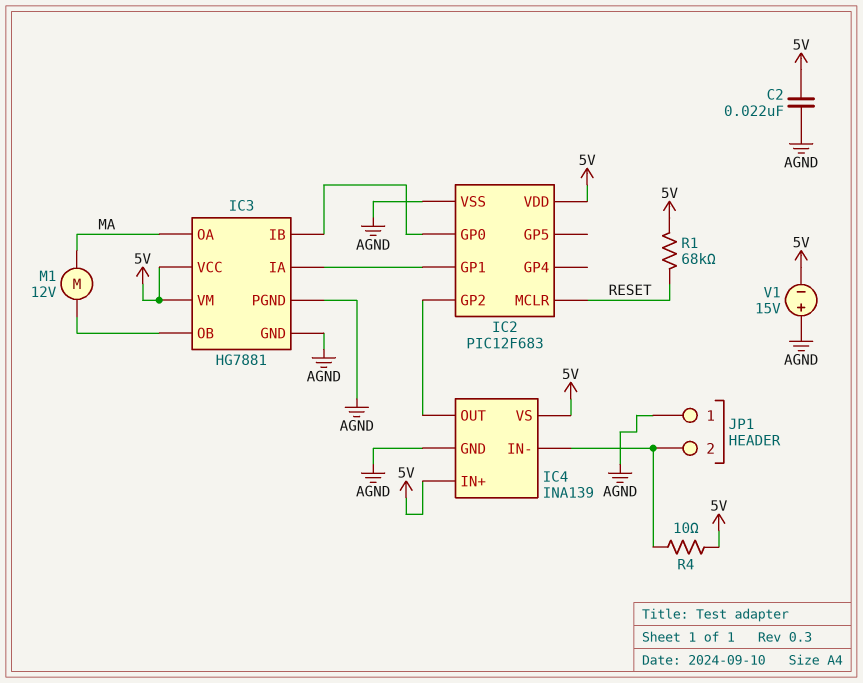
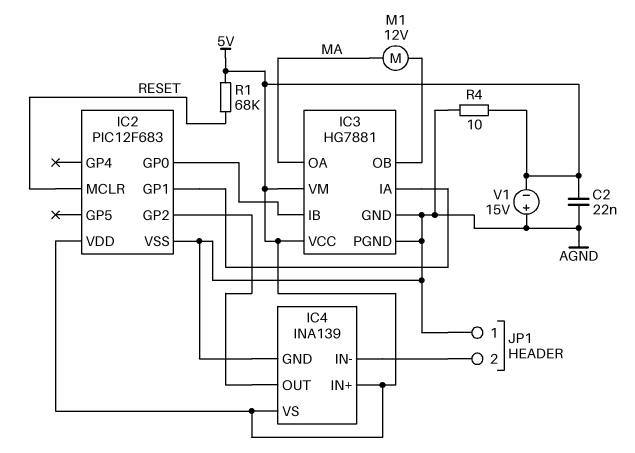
R4: 10 (5V, IC4/IN-) -> 10 (5V, AGND)

